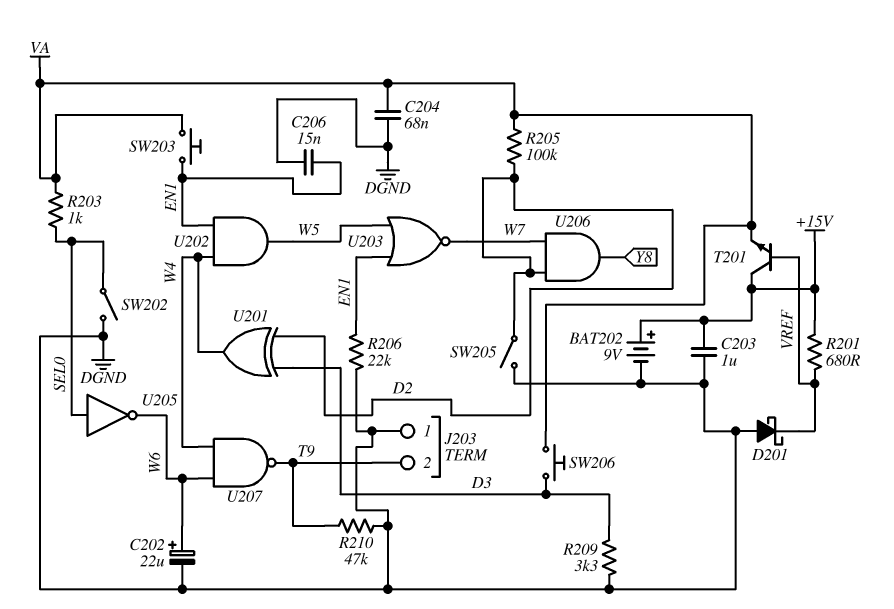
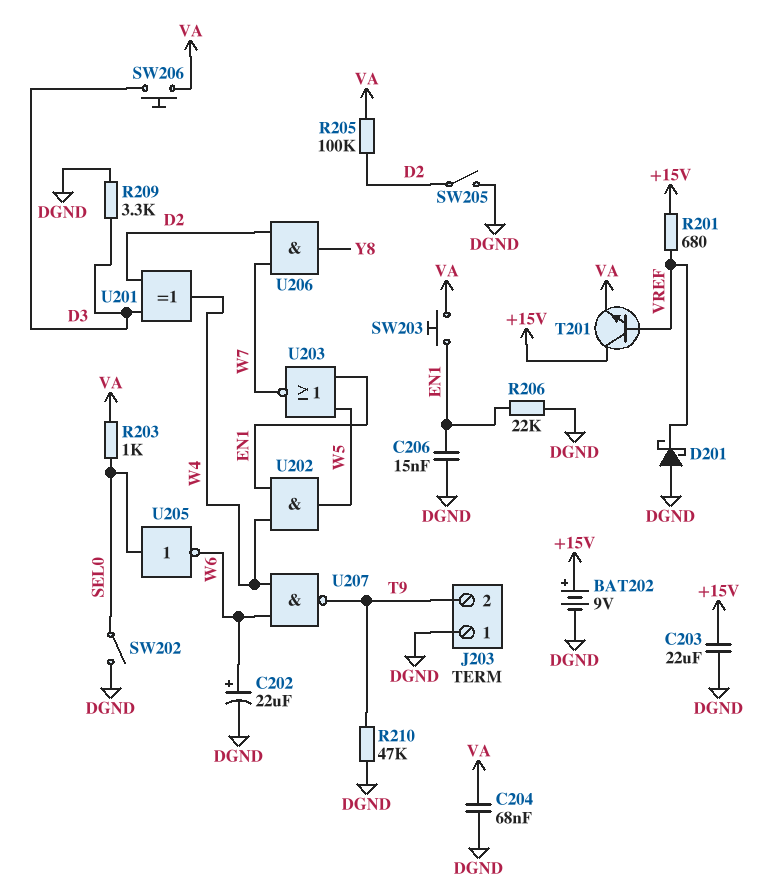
C203: 1uF (+15V, DGND) -> 22uF (+15V, DGND)

